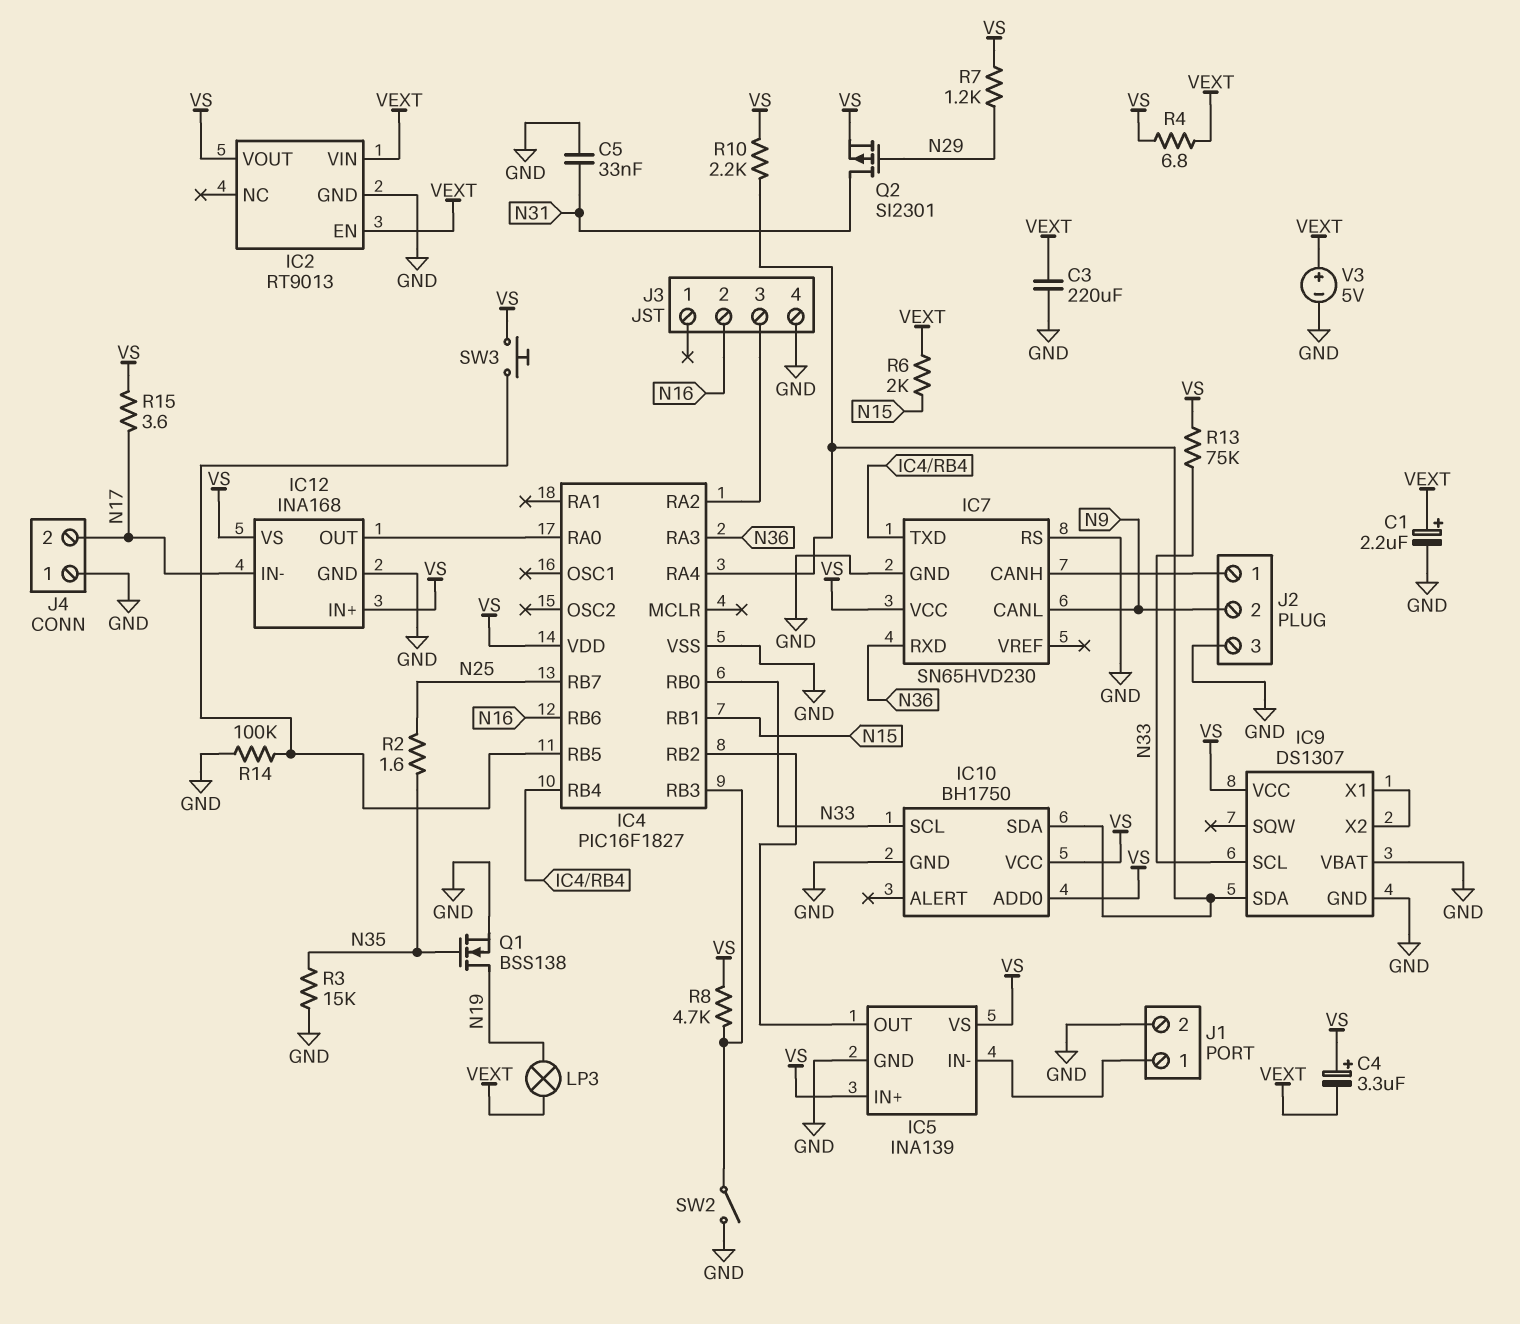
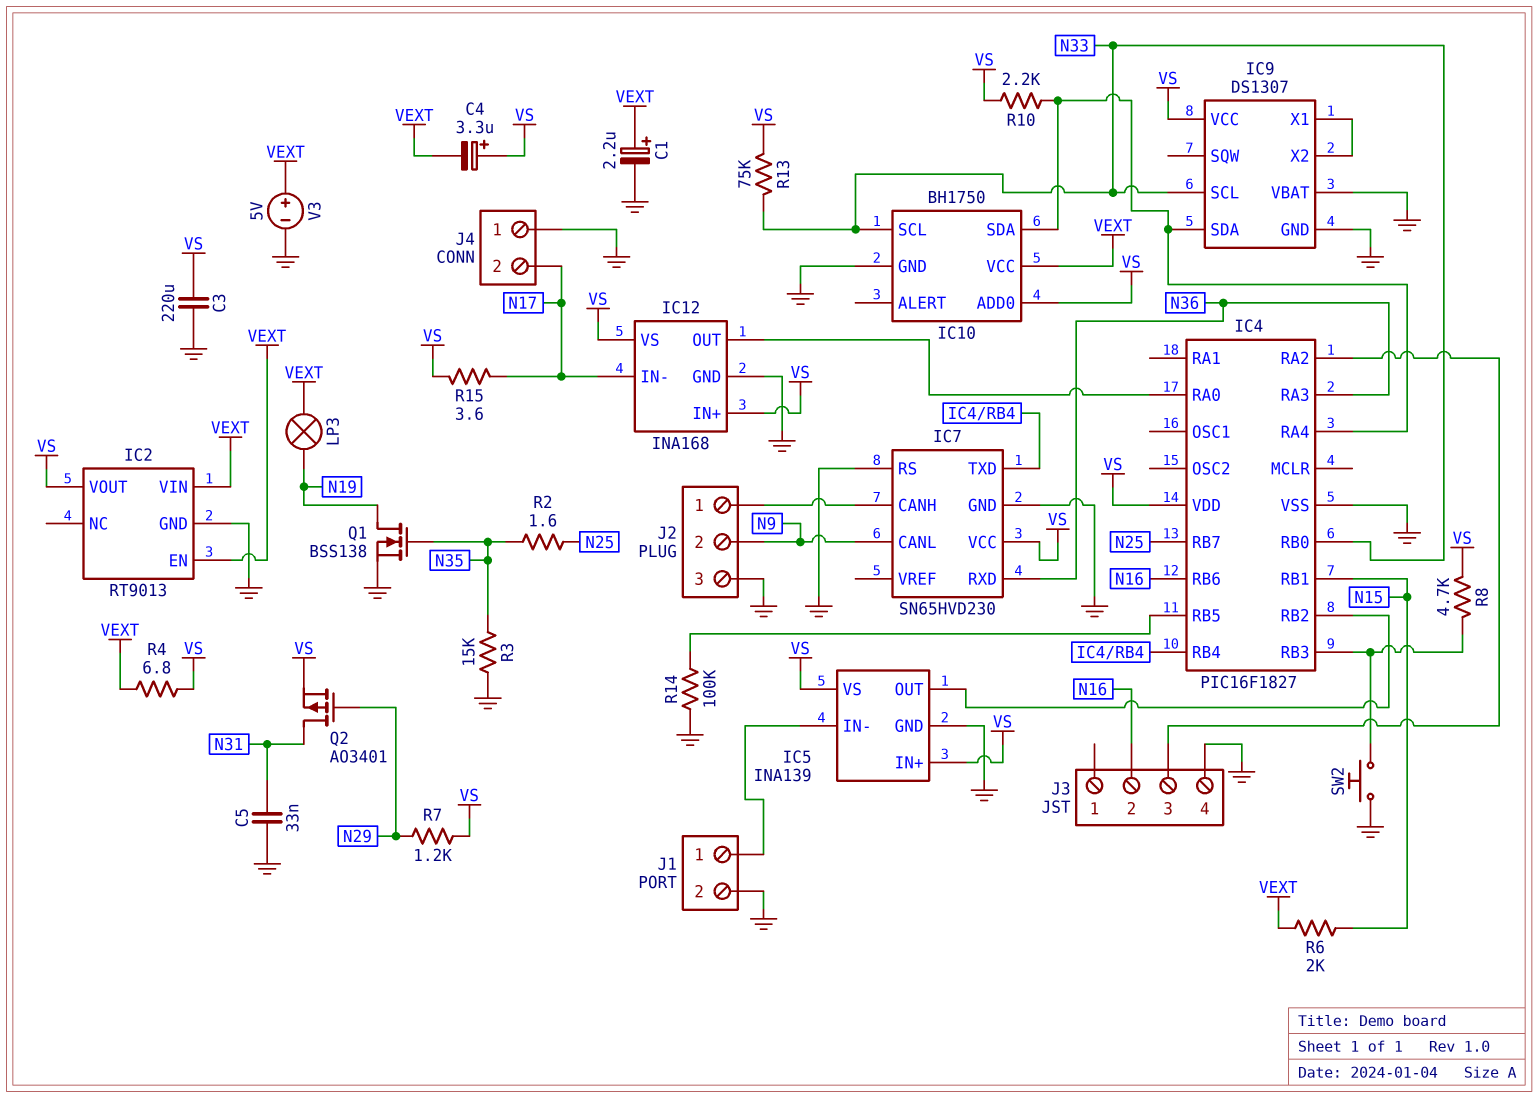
C3: 220uF (GND, VEXT) -> 220uF (GND, VS)
IC10 pin VCC: VS -> VEXT
Q2: PMOS SI2301 (G N29, D N31, S VS) -> PMOS AO3401 (G N29, D N31, S VS)
SW2: switch (GND, IC4/RB3) -> button (GND, IC4/RB3)
SW3: button (IC4/RB5, VS) -> none

